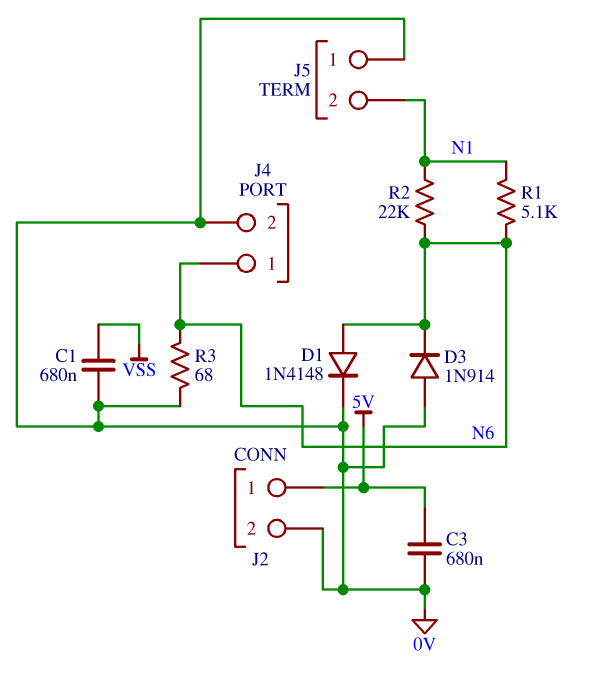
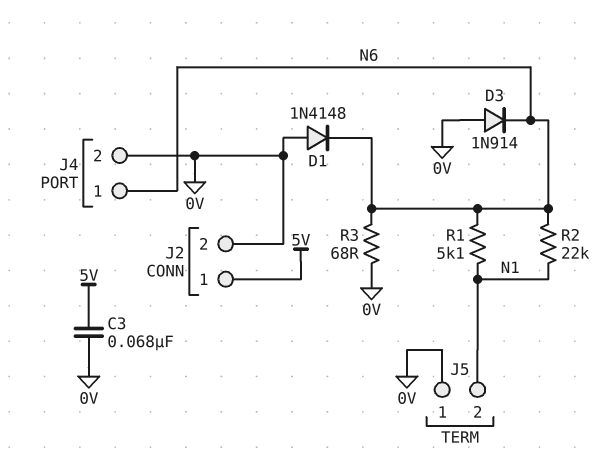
C1: 680nF (0V, VSS) -> none
C3: 680nF (0V, 5V) -> 68nF (0V, 5V)
D1: diode 1N4148 (A N6, K 0V) -> diode 1N4148 (A 0V, K N6)

